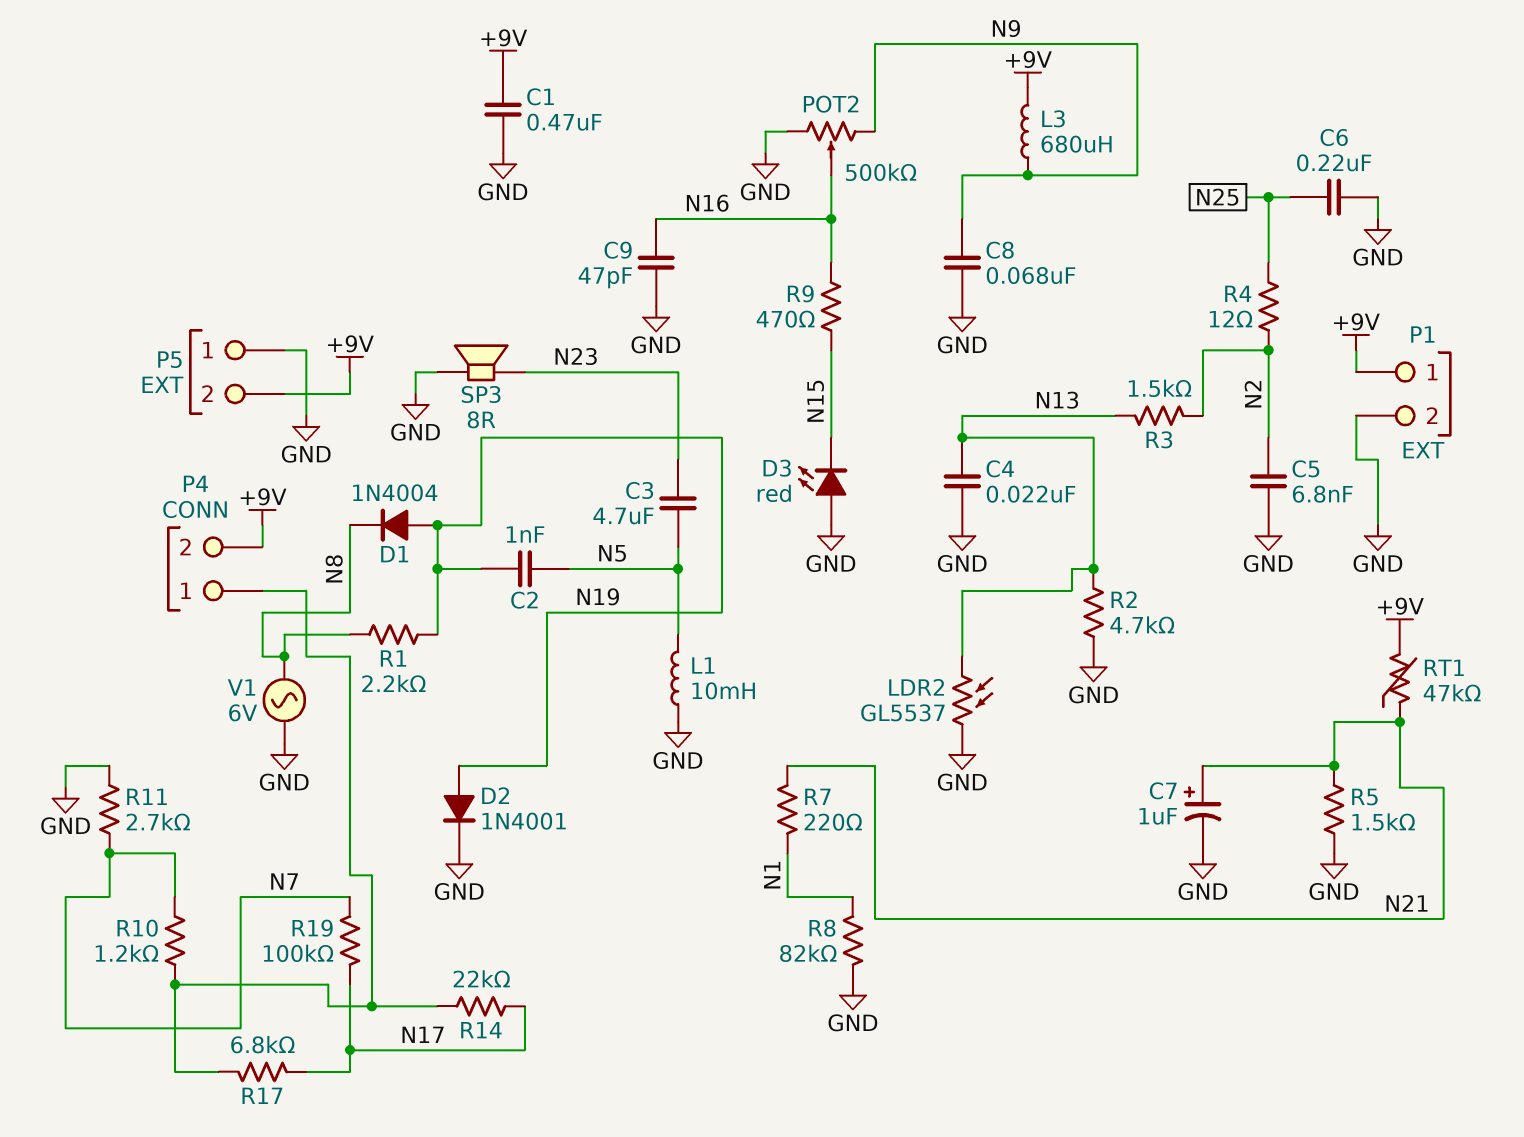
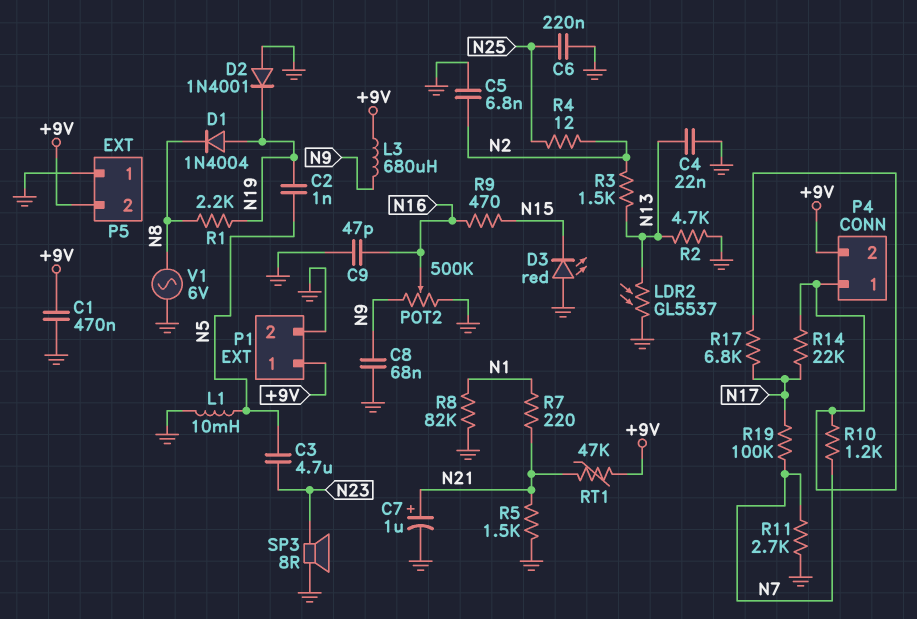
D2: diode 1N4001 (A N19, K GND) -> diode 1N4001 (A GND, K N19)

